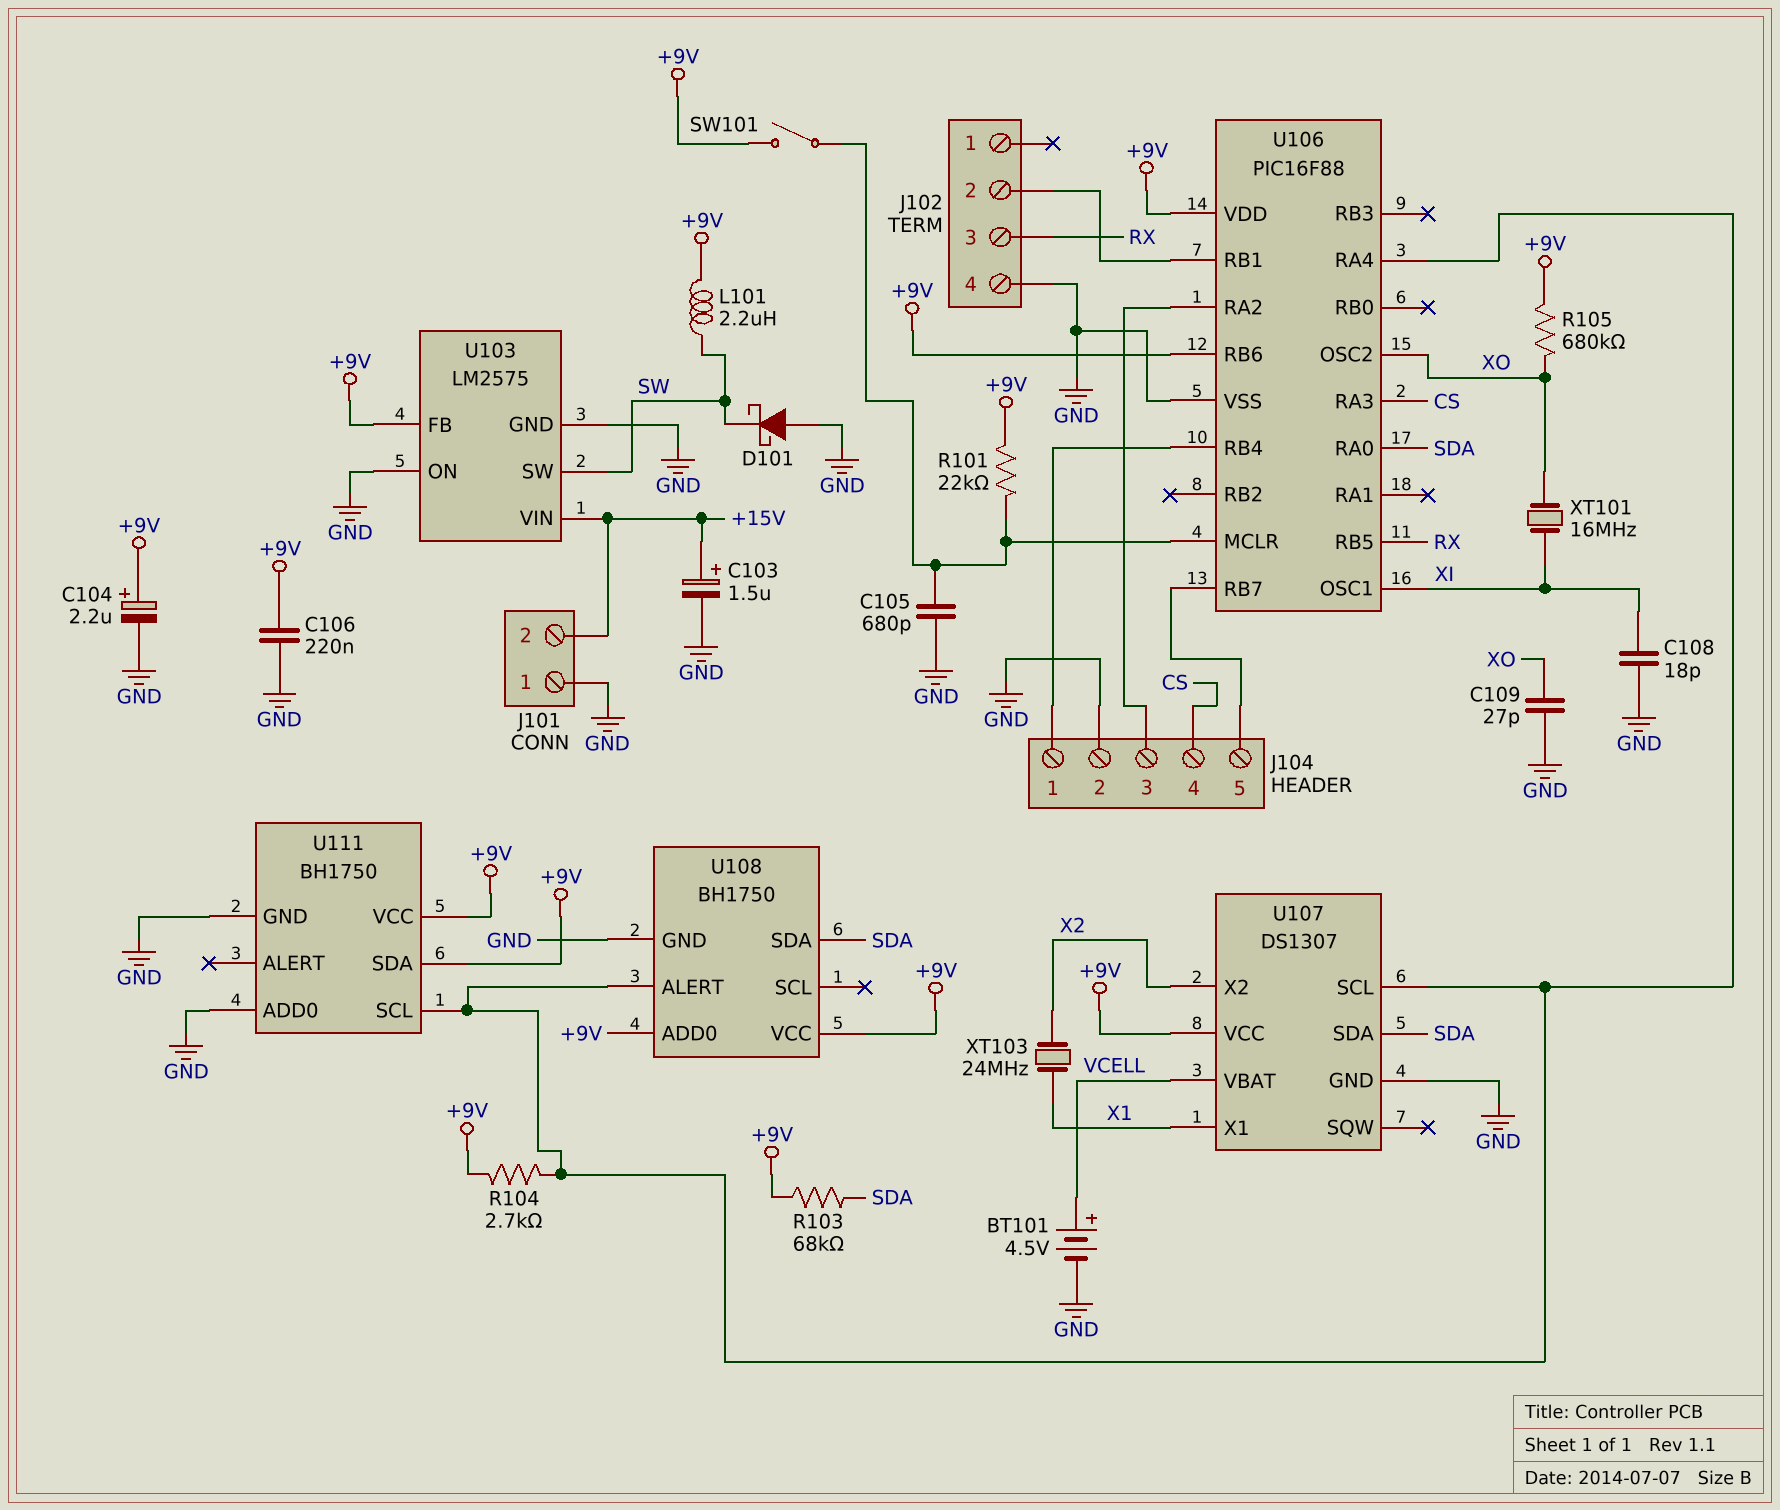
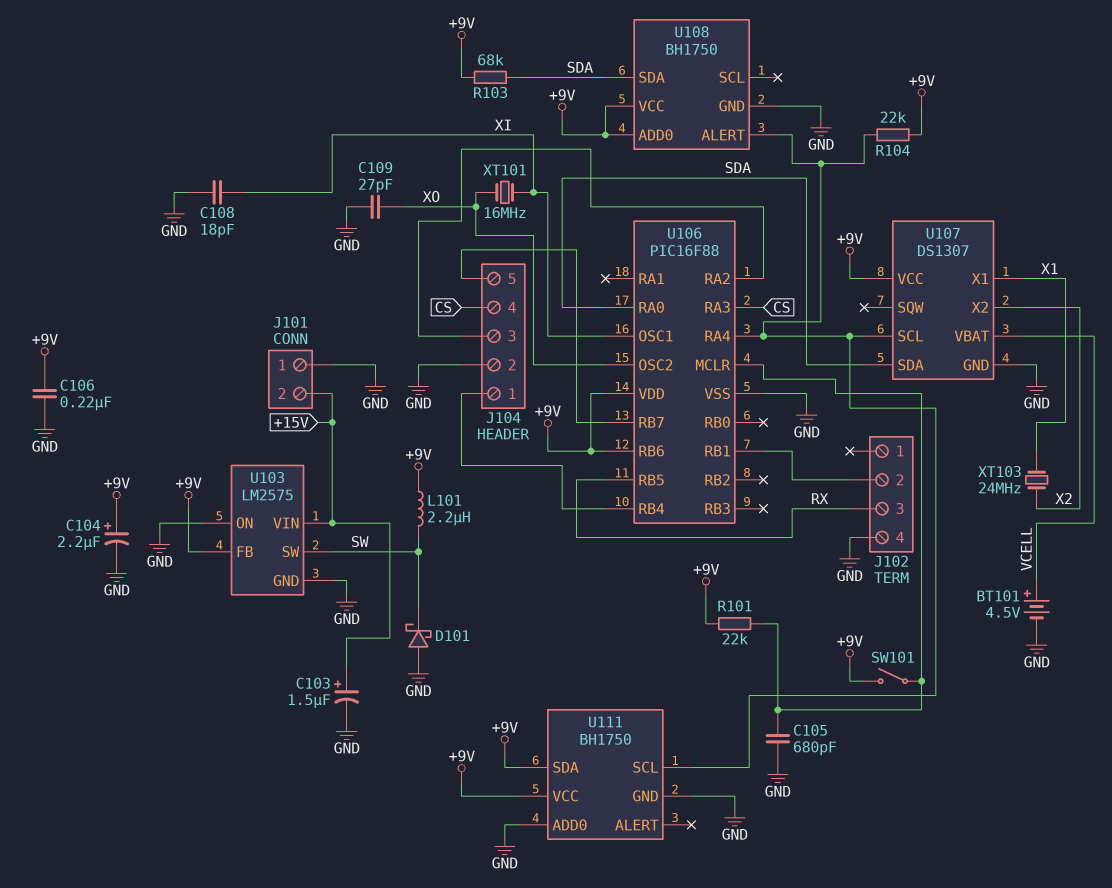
R104: 2.7k (+9V, U106/RA4) -> 22k (+9V, U106/RA4)
R105: 680k (+9V, XO) -> none

